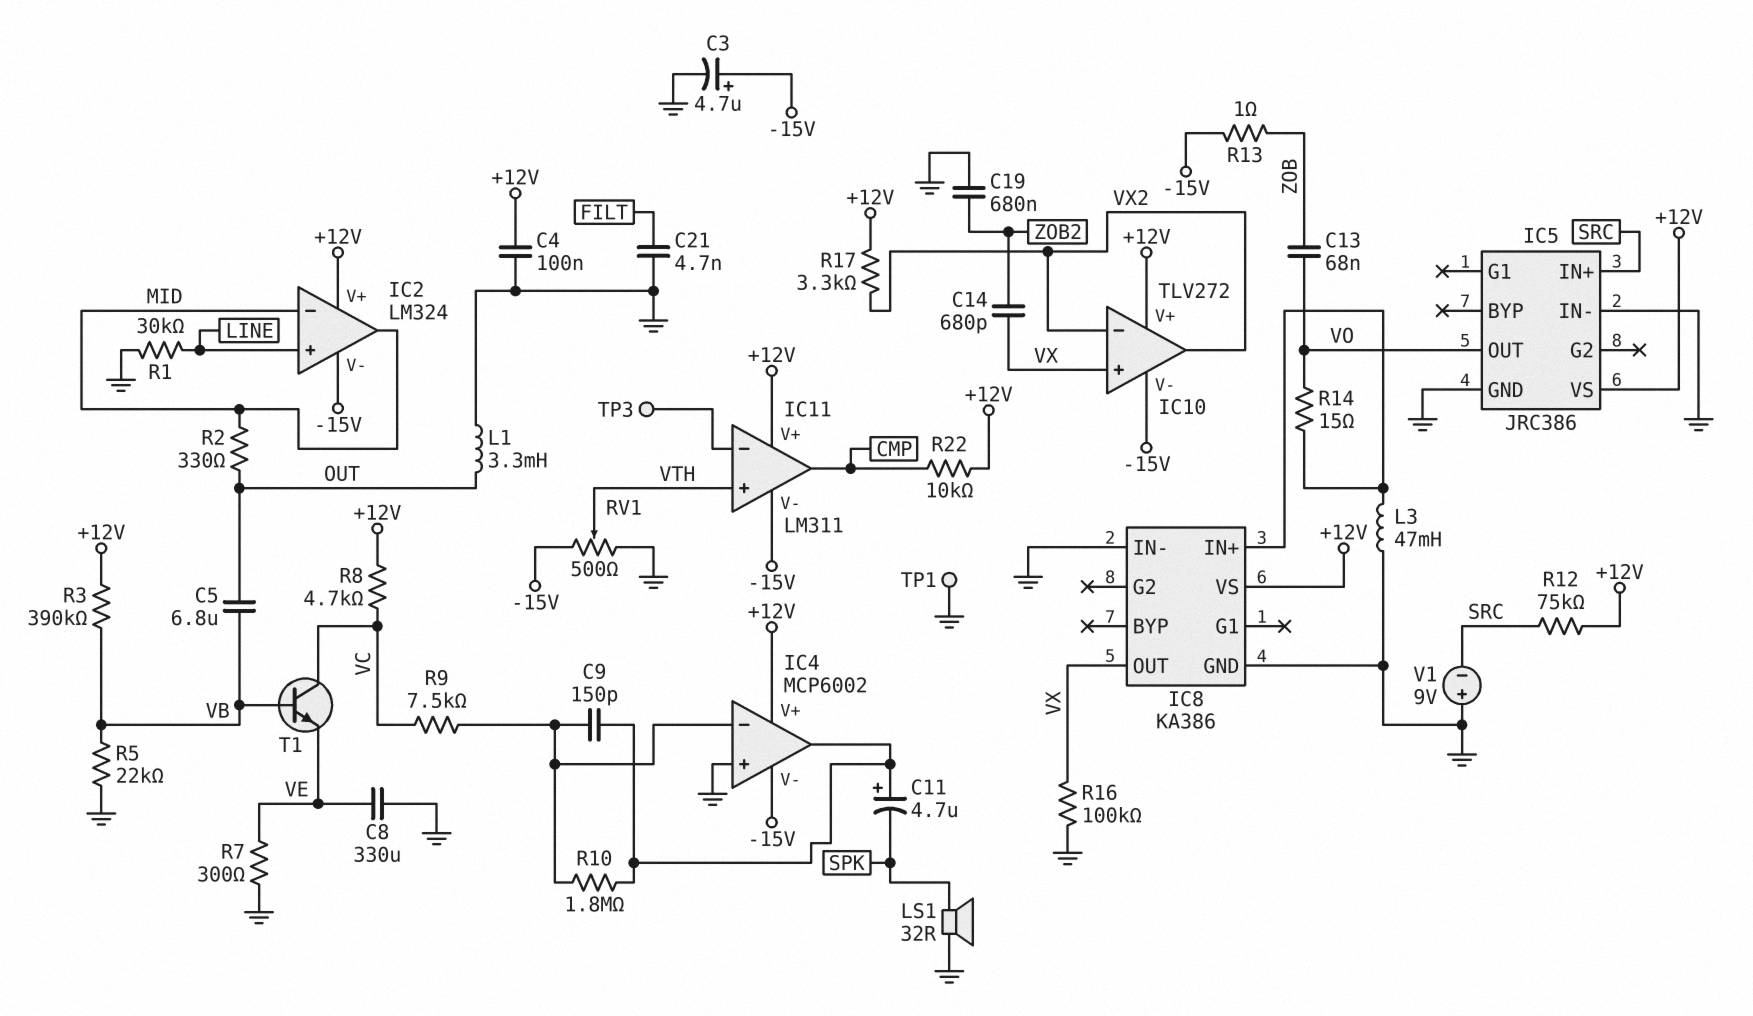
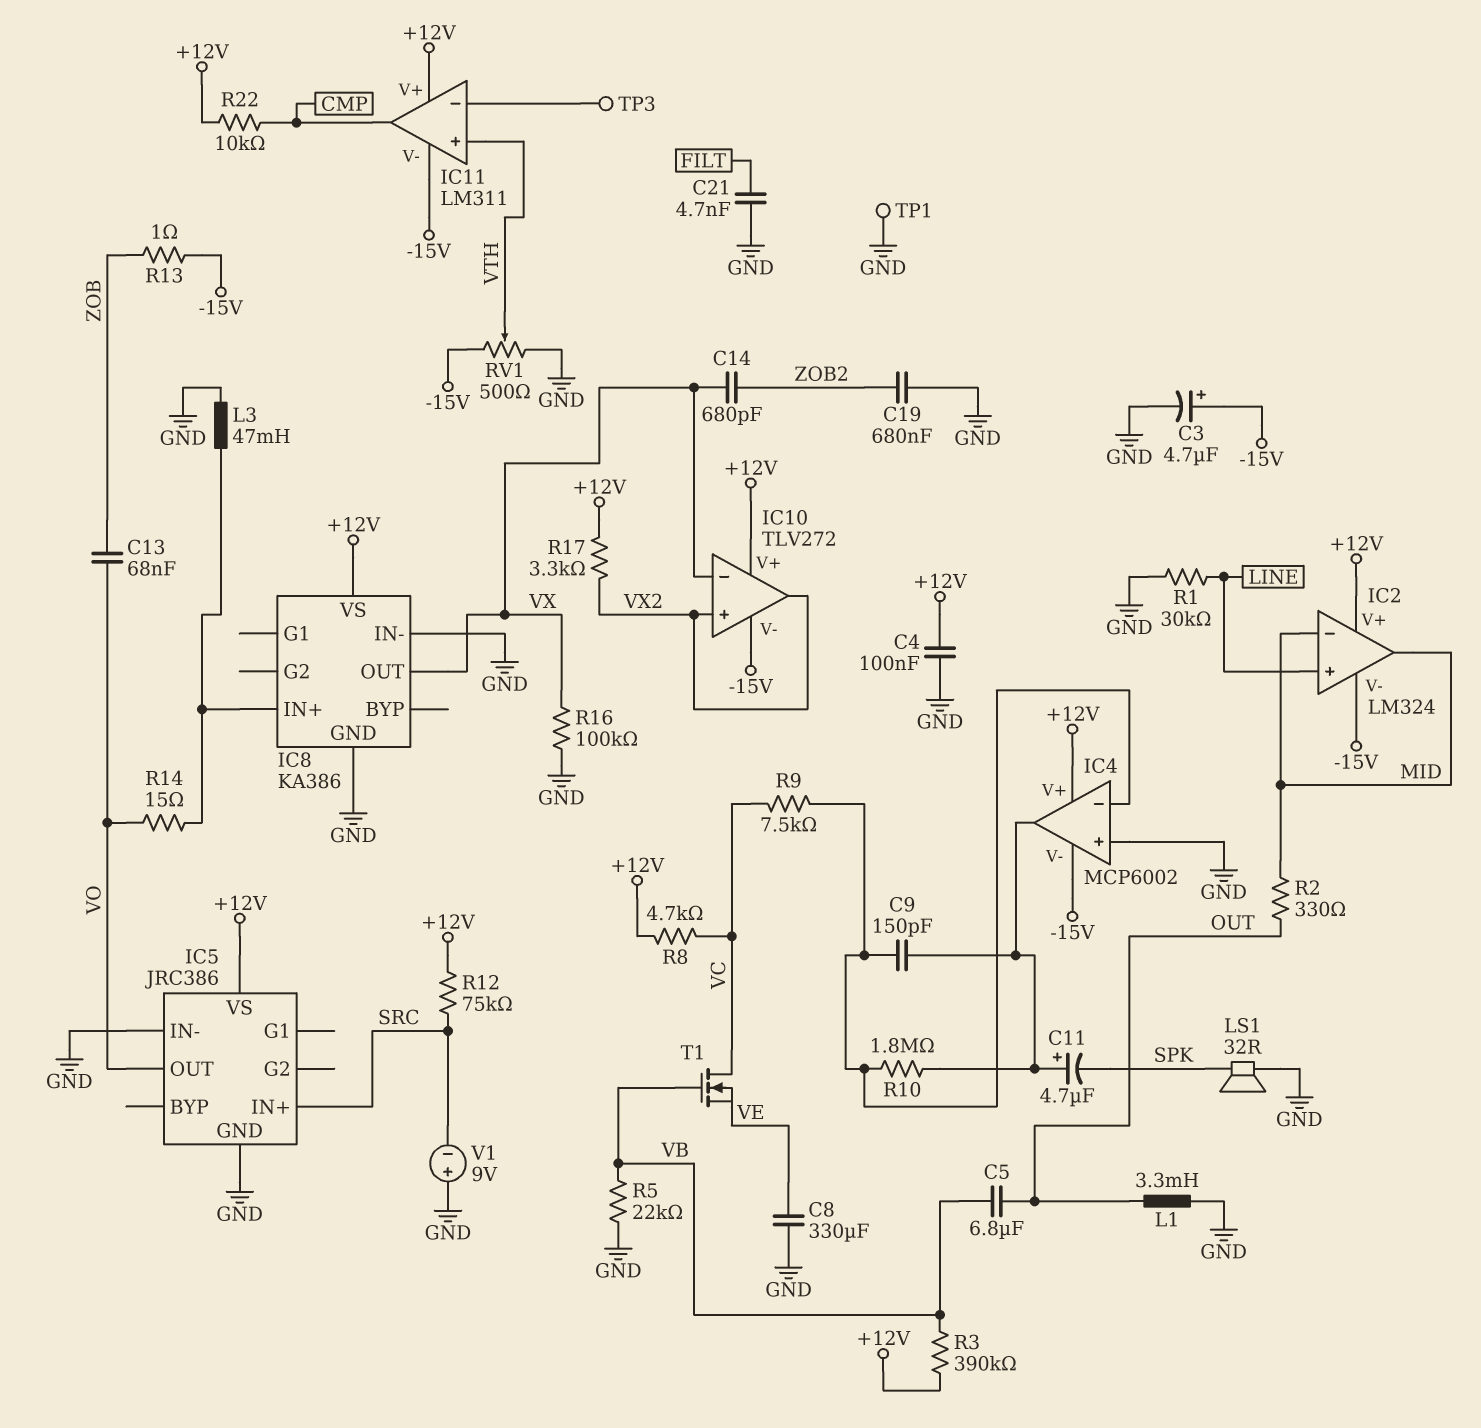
IC10 pin in+: VX -> VX2
IC10 pin in-: VX2 -> VX
R7: 300 (GND, VE) -> none
T1: NPN (B VB, C VC, E VE) -> NMOS (G VB, D VC, S VE)

